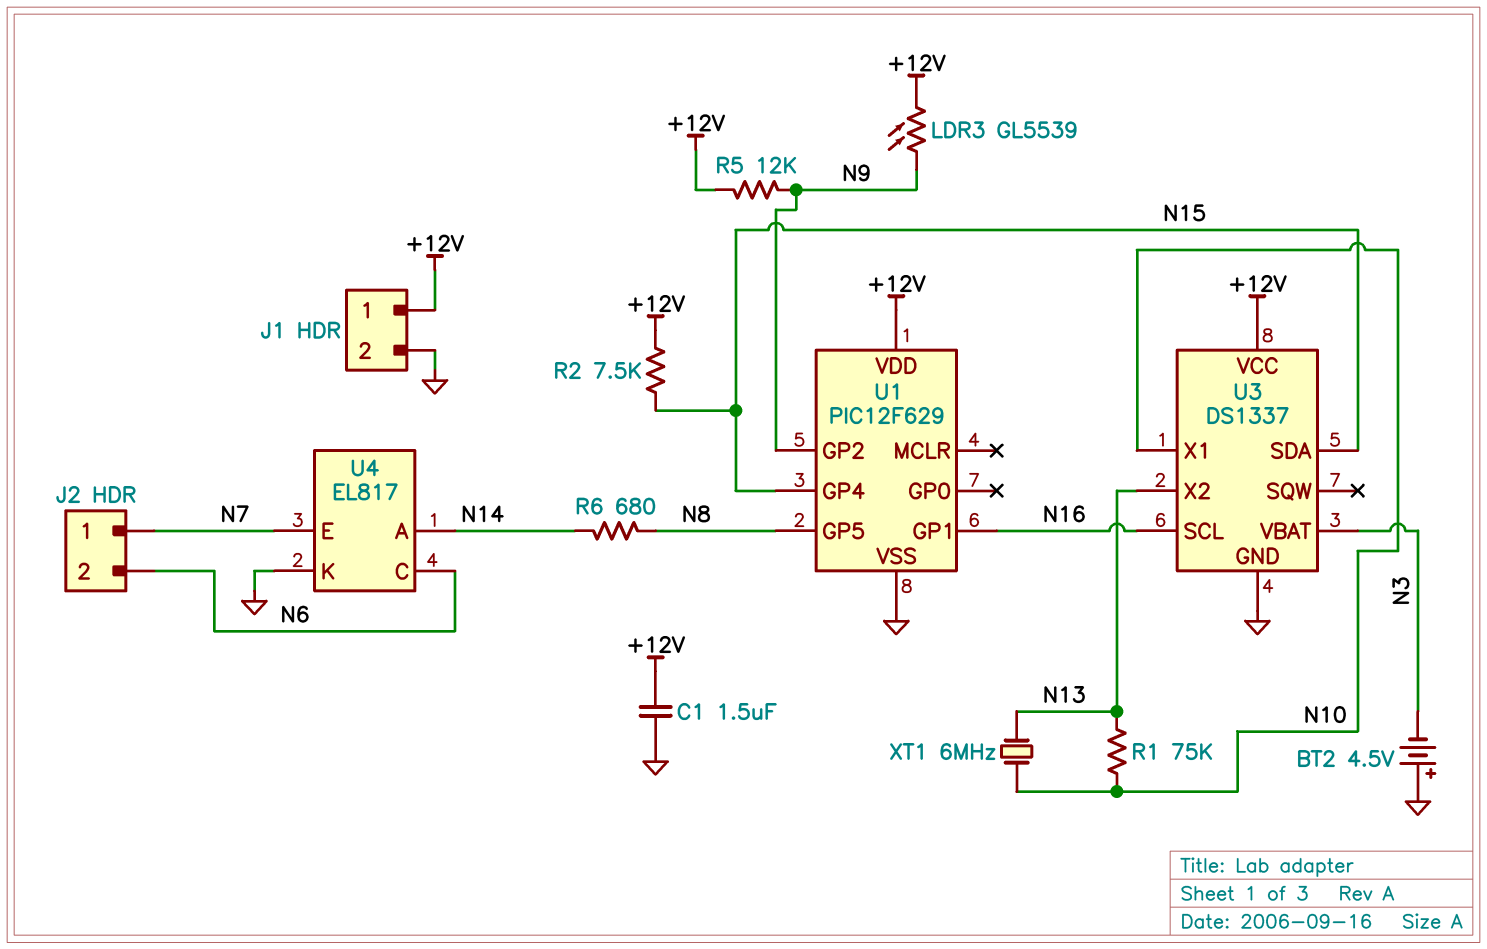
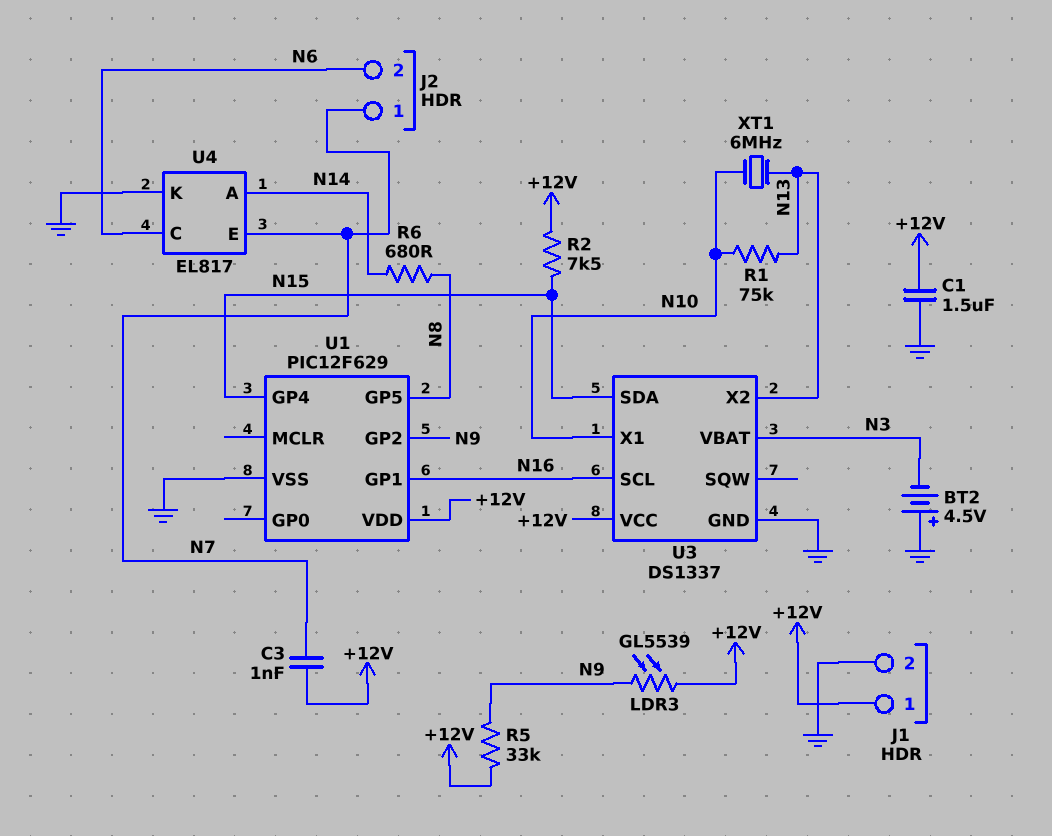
C3: none -> 1nF (+12V, N7)
R5: 12k (+12V, N9) -> 33k (+12V, N9)

